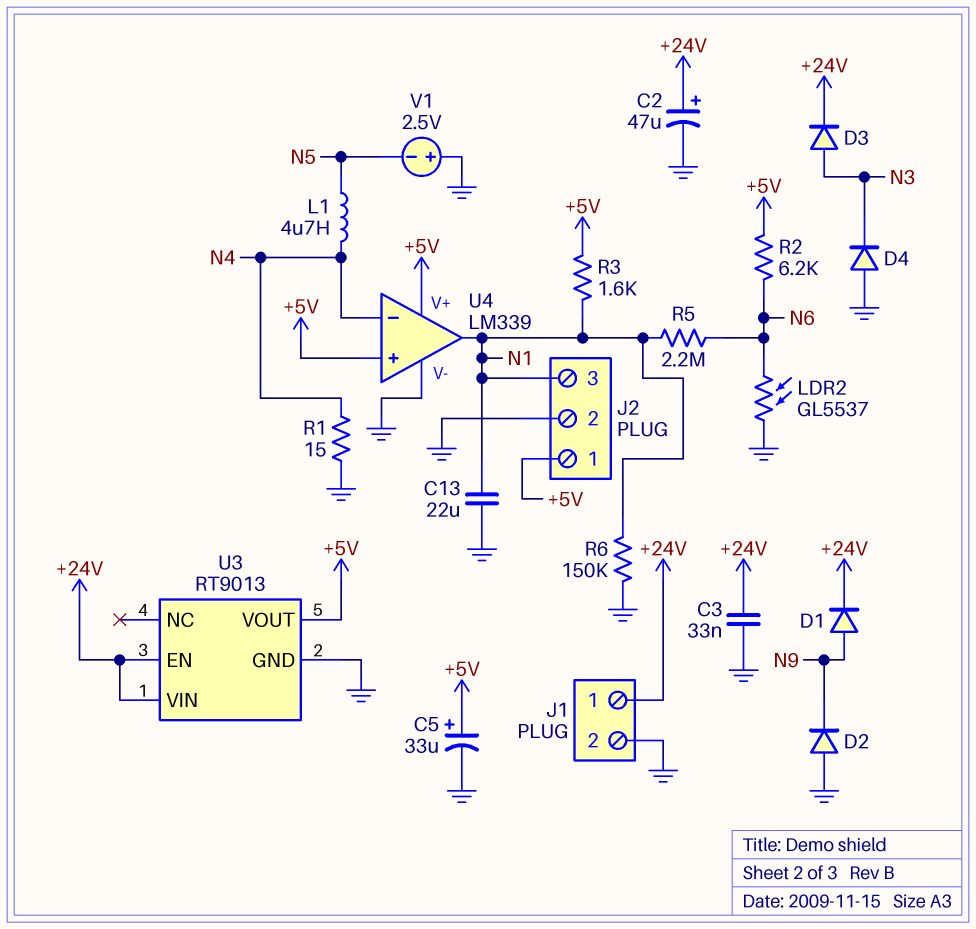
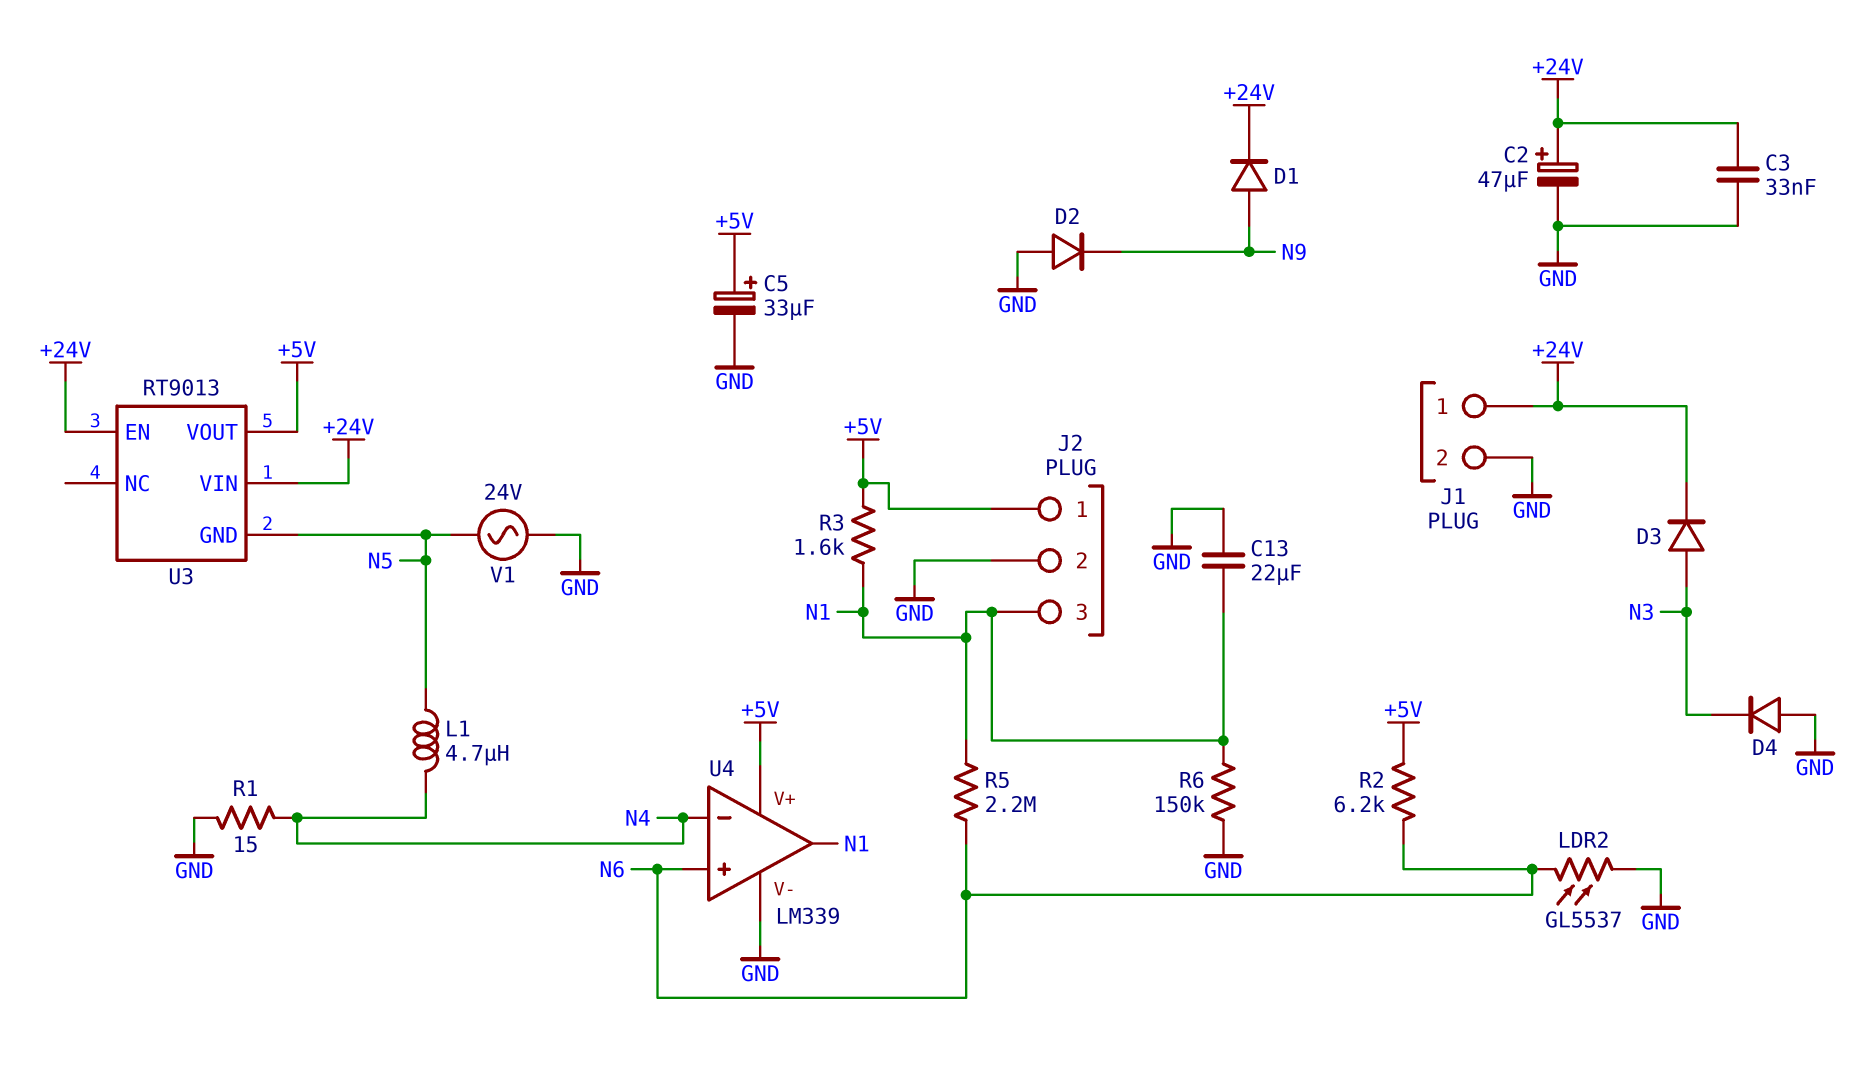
U3 pin GND: GND -> N5
U4 pin in+: +5V -> N6
V1: 2.5V (plus GND, minus N5) -> AC 24V (GND, N5)

